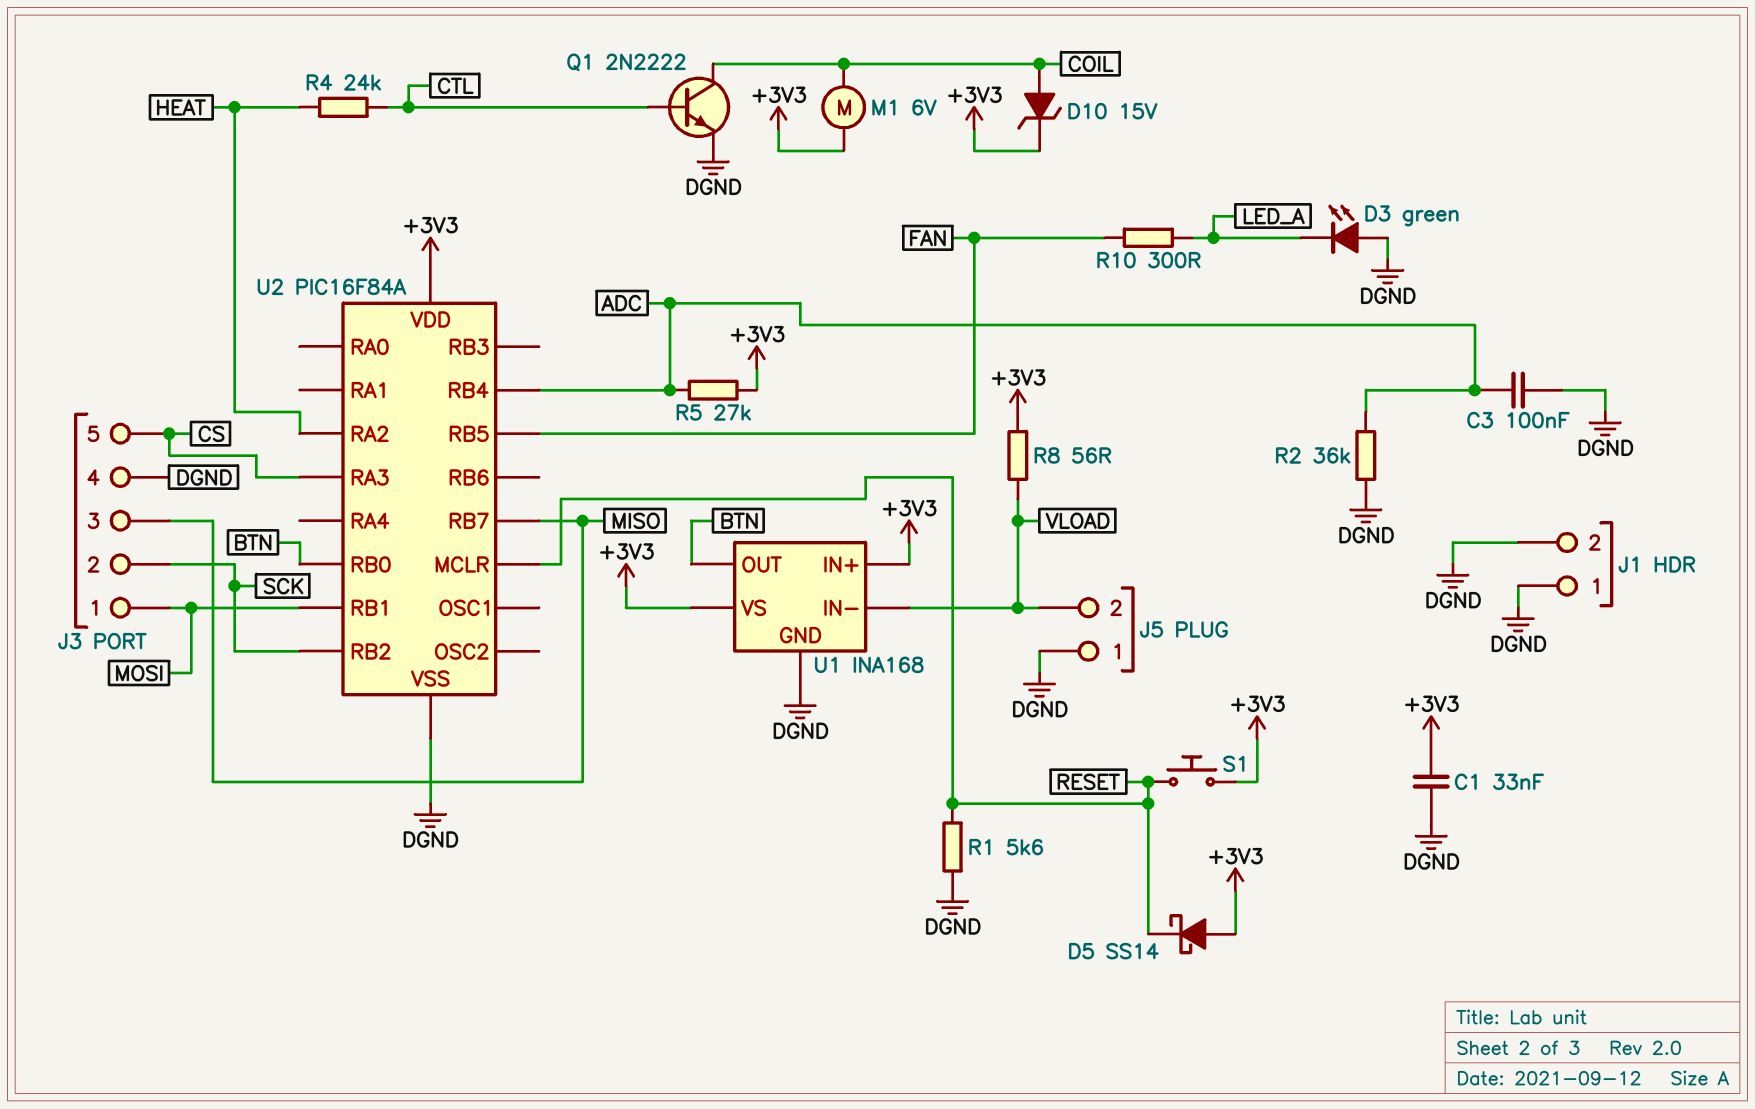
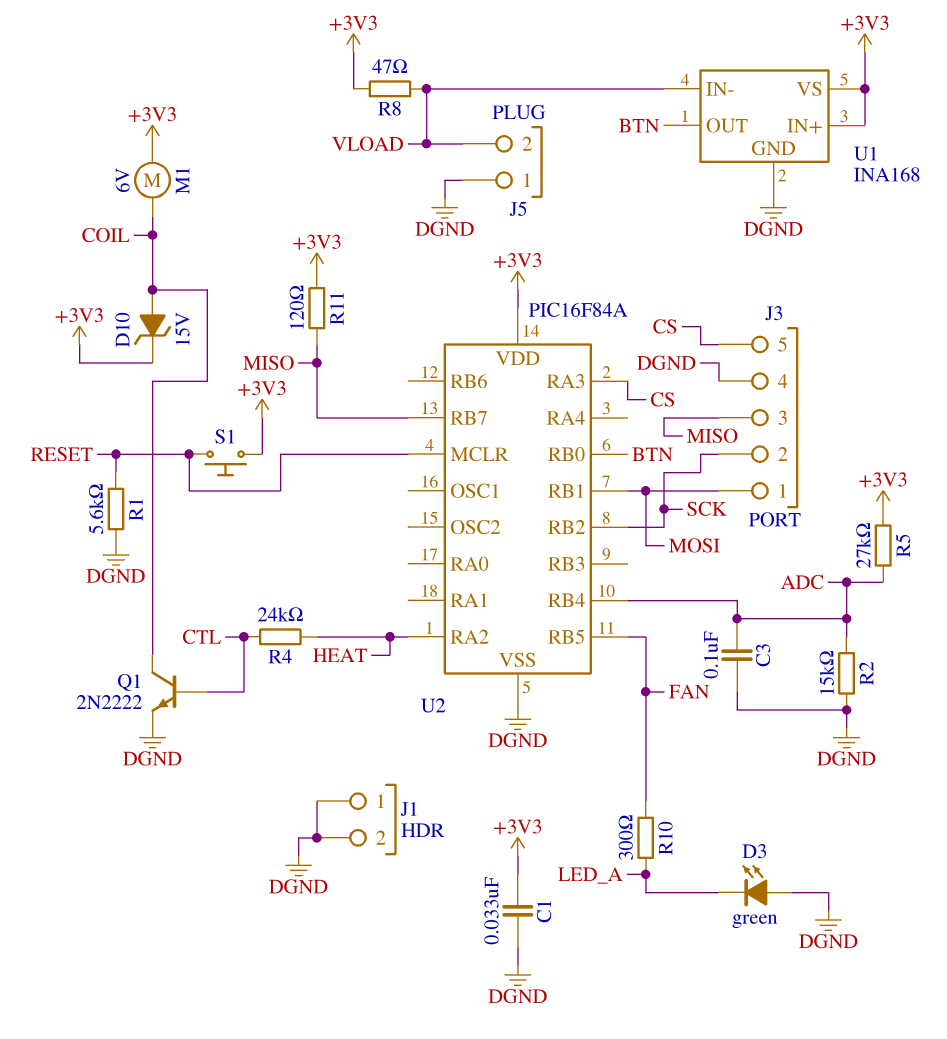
D5: schottky SS14 (A +3V3, K RESET) -> none
R2: 36k (ADC, DGND) -> 15k (ADC, DGND)
R8: 56 (+3V3, VLOAD) -> 47 (+3V3, VLOAD)
R11: none -> 120 (+3V3, MISO)

